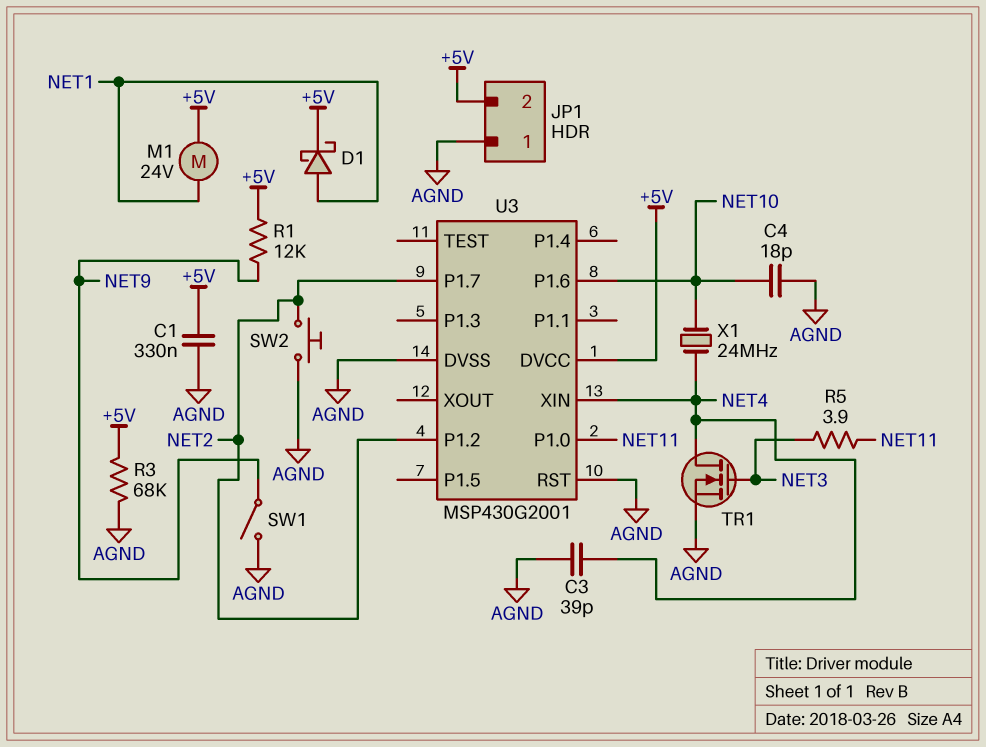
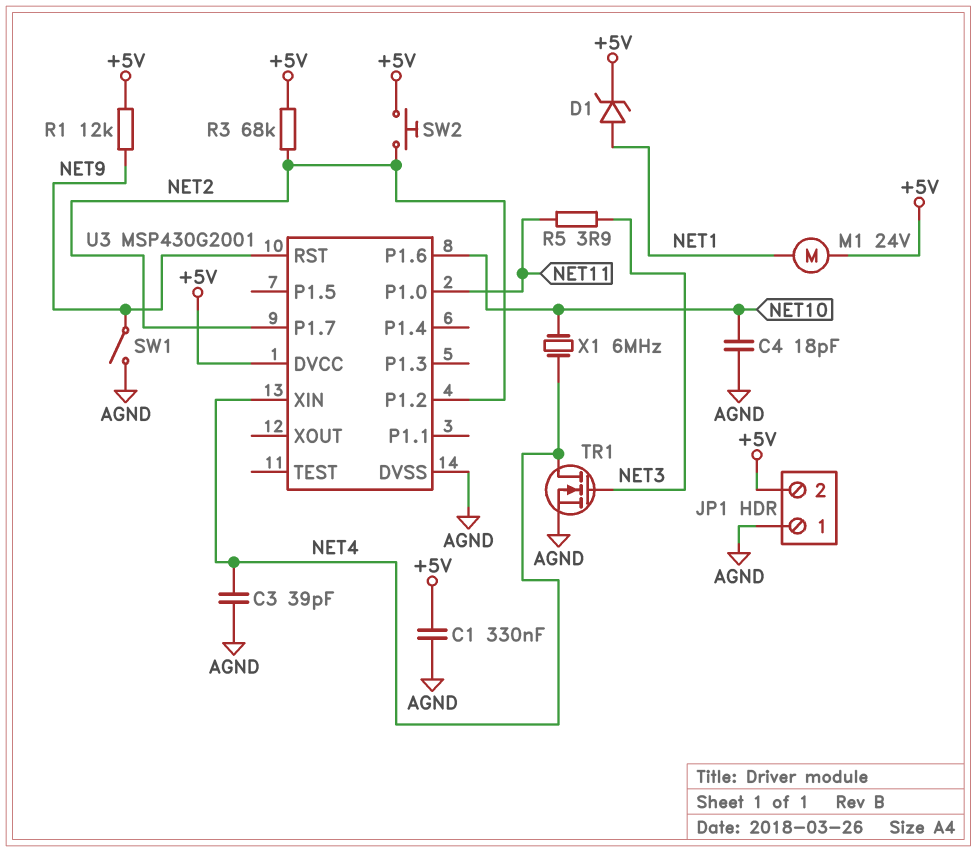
D1: schottky (A NET1, K +5V) -> zener (A NET1, K +5V)
R3: 68k (+5V, AGND) -> 68k (+5V, NET2)
SW2: button (AGND, NET2) -> button (+5V, NET2)
U3 pin RST: AGND -> NET9
X1: 24MHz (NET4, NET10) -> 6MHz (NET4, NET10)

